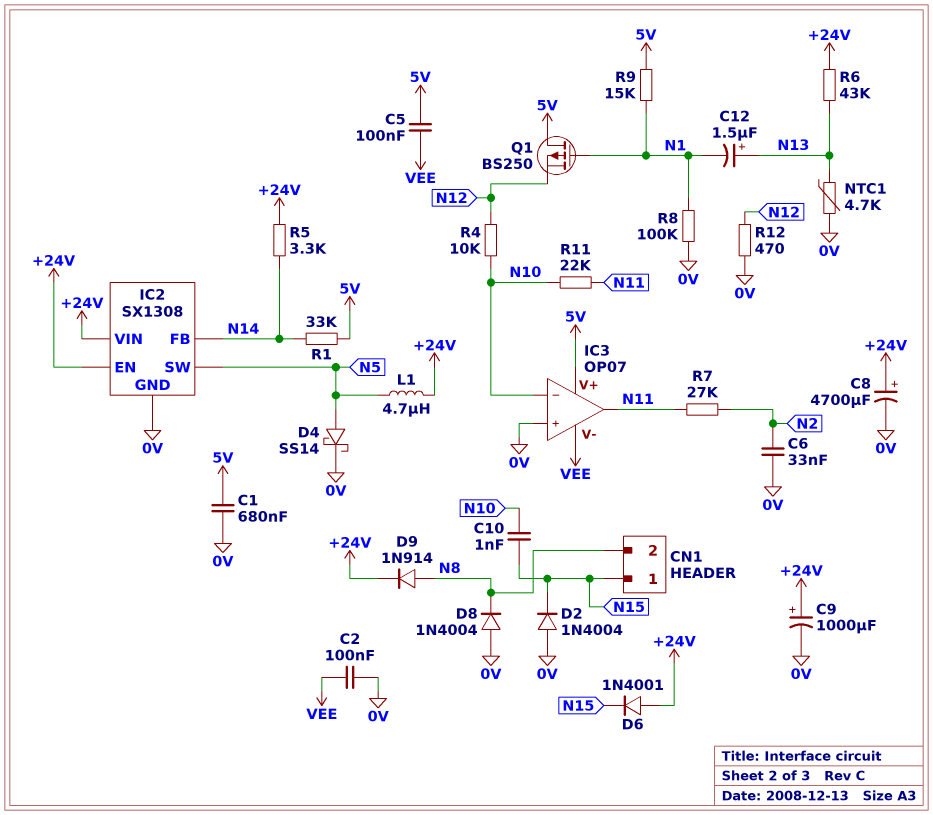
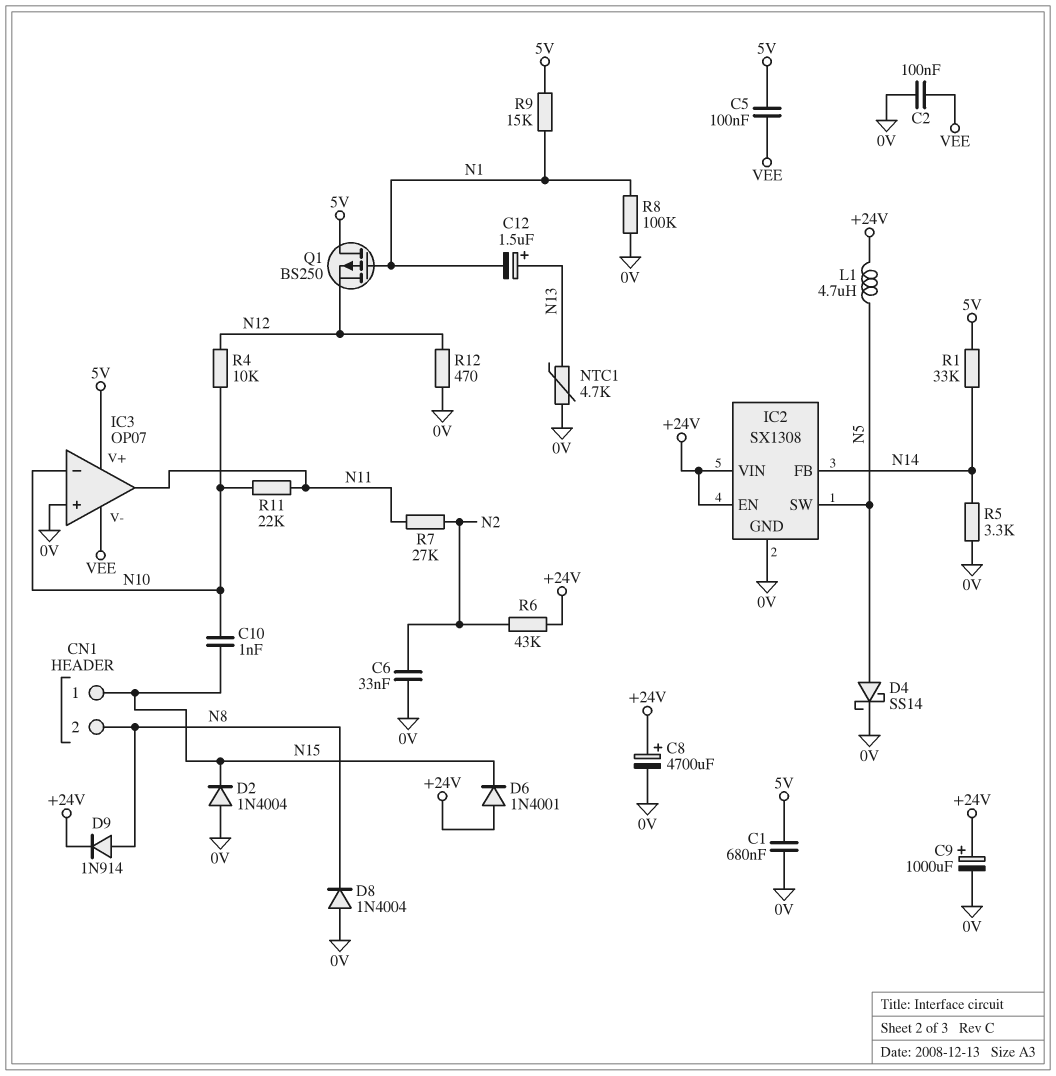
R5: 3.3k (+24V, N14) -> 3.3k (0V, N14)
R6: 43k (+24V, N13) -> 43k (+24V, N2)

